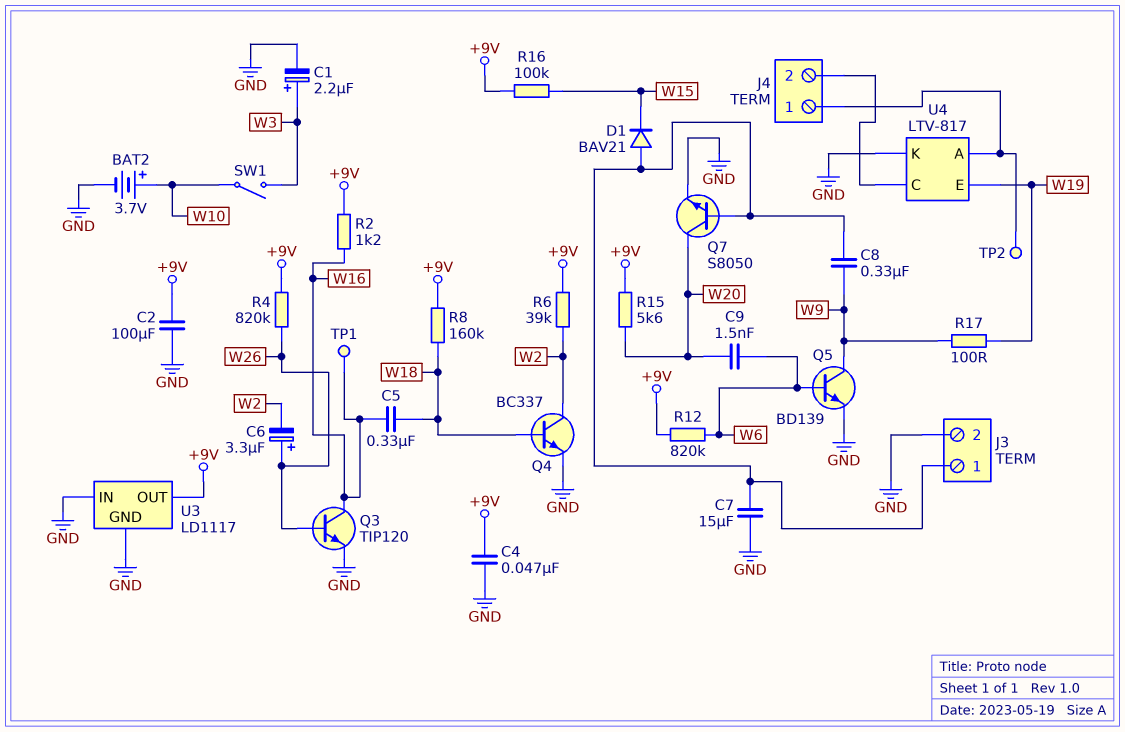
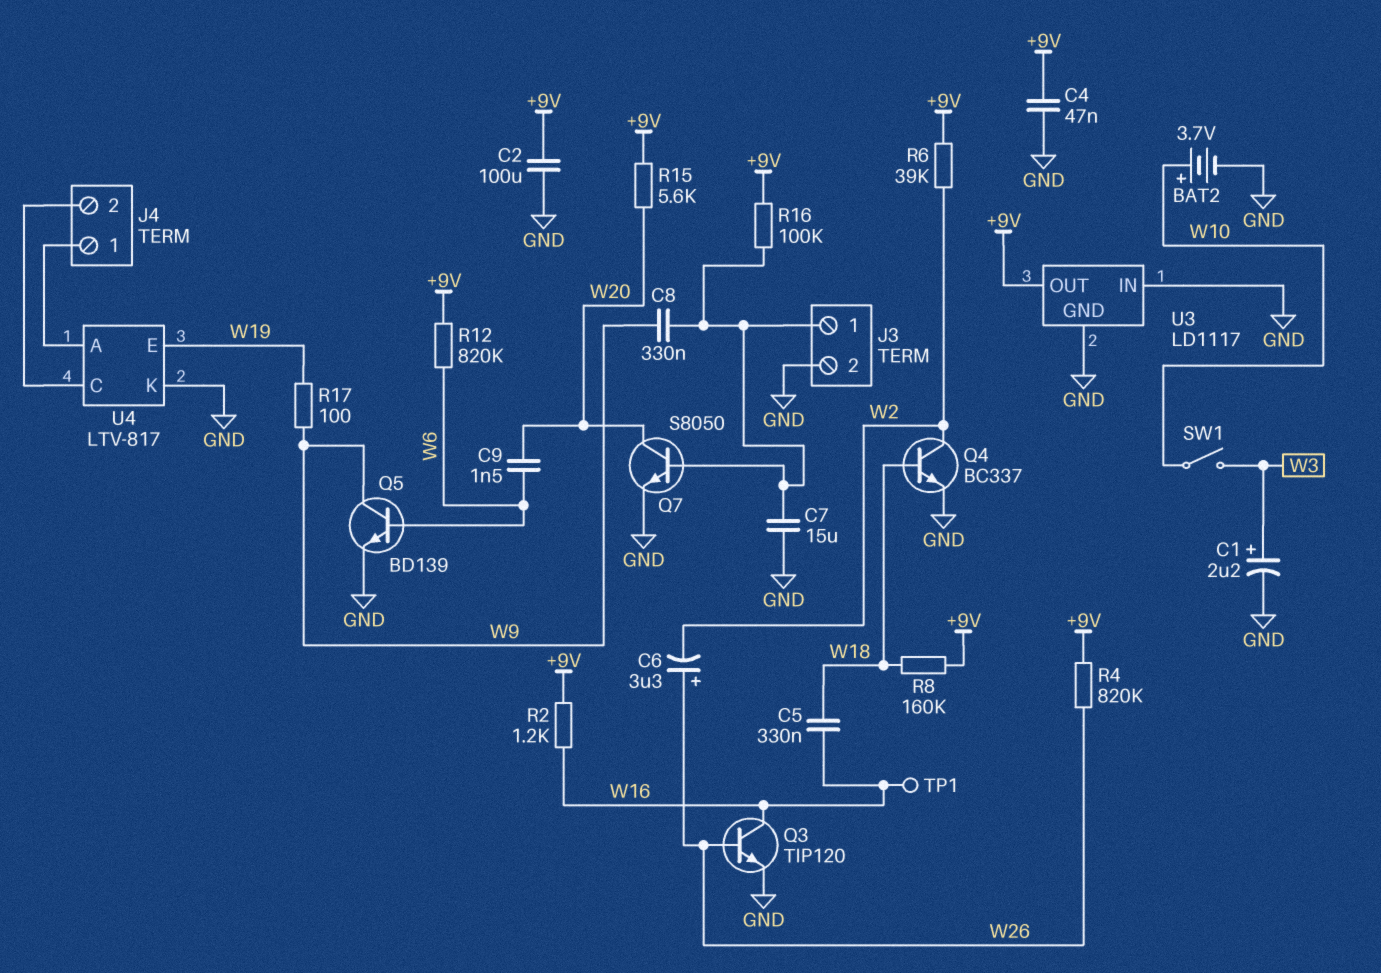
D1: diode BAV21 (A J3/1, K W15) -> none
R16: 100k (+9V, W15) -> 100k (+9V, J3/1)
TP2: test point (J4/1) -> none

